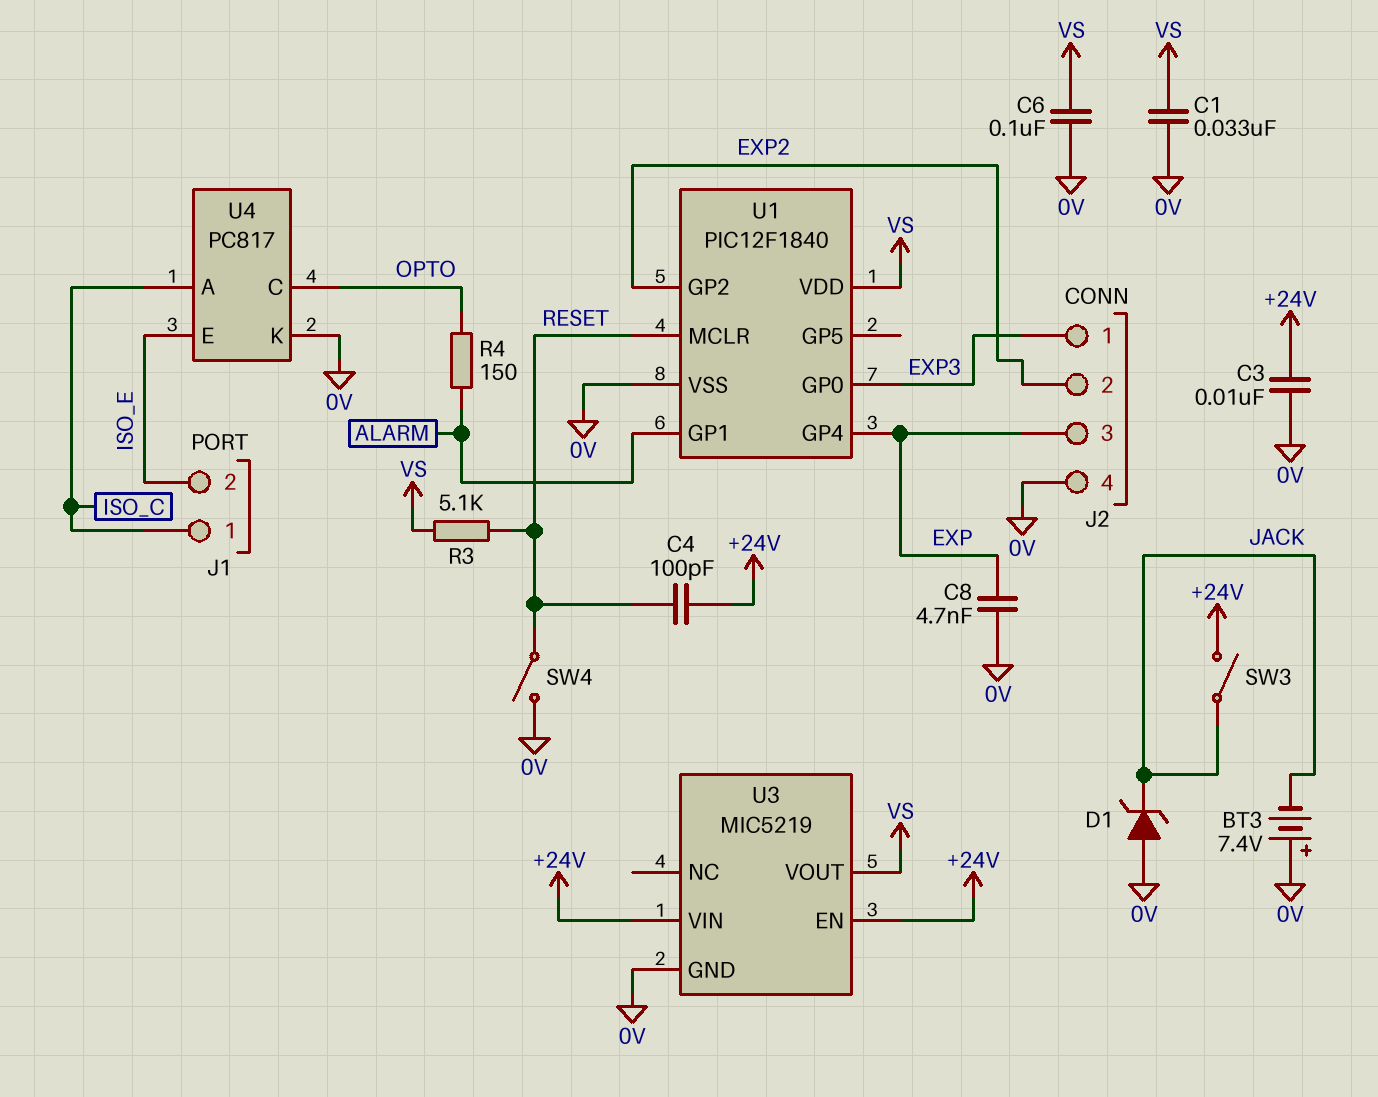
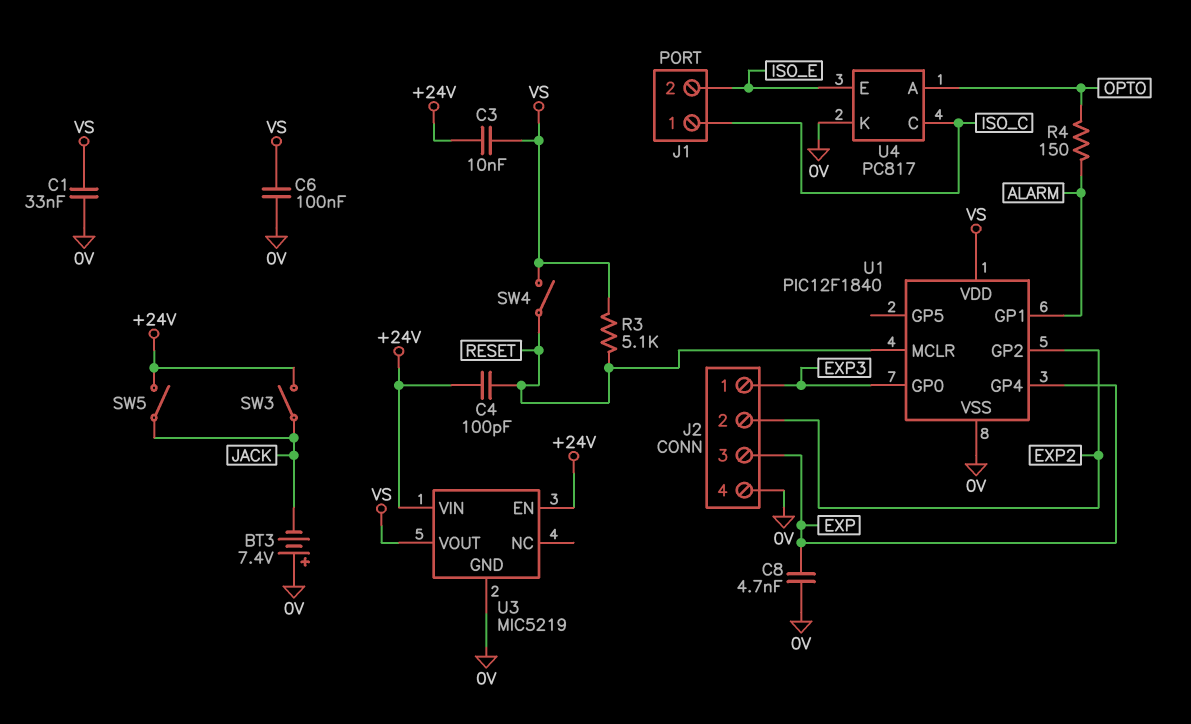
C3: 10nF (+24V, 0V) -> 10nF (+24V, VS)
D1: zener (A 0V, K JACK) -> none
SW4: switch (0V, RESET) -> switch (RESET, VS)
SW5: none -> switch (+24V, JACK)
U4 pin A: ISO_C -> OPTO
U4 pin C: OPTO -> ISO_C

